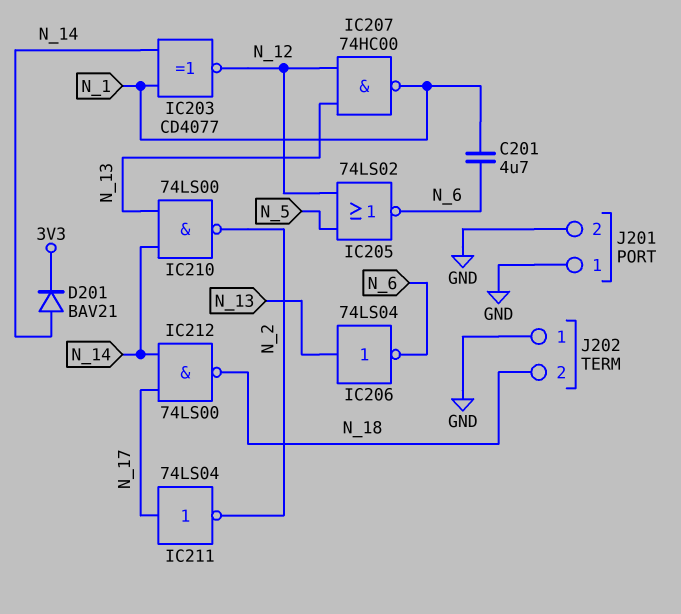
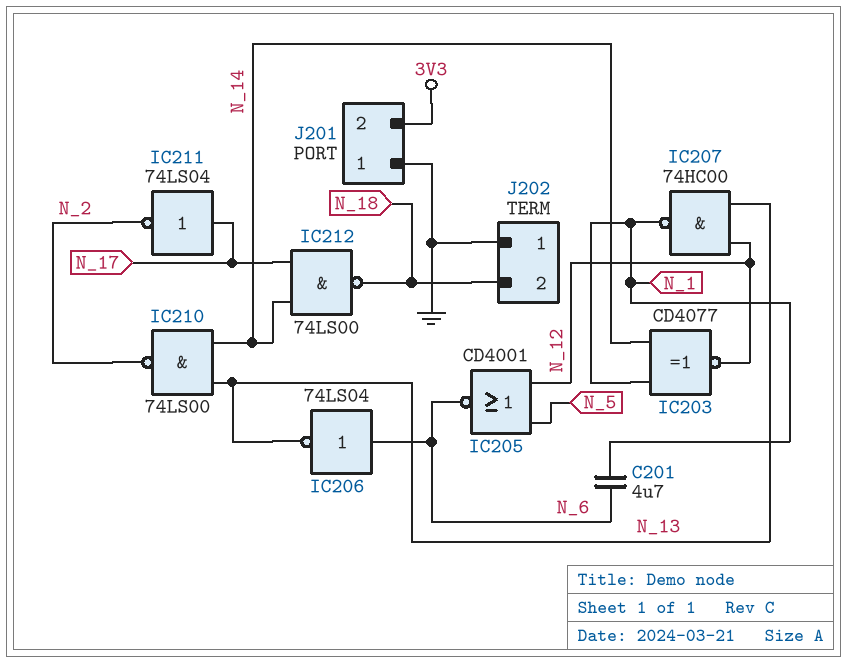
D201: diode BAV21 (A N_14, K 3V3) -> none
IC205: NOR 74LS02 (in N_5, in N_12, out N_6) -> NOR CD4001 (in N_5, in N_12, out N_6)
IC206: NOT 74LS04 (in N_13, out N_6) -> NOT 74LS04 (in N_6, out N_13)
J201 pin 2: GND -> 3V3

